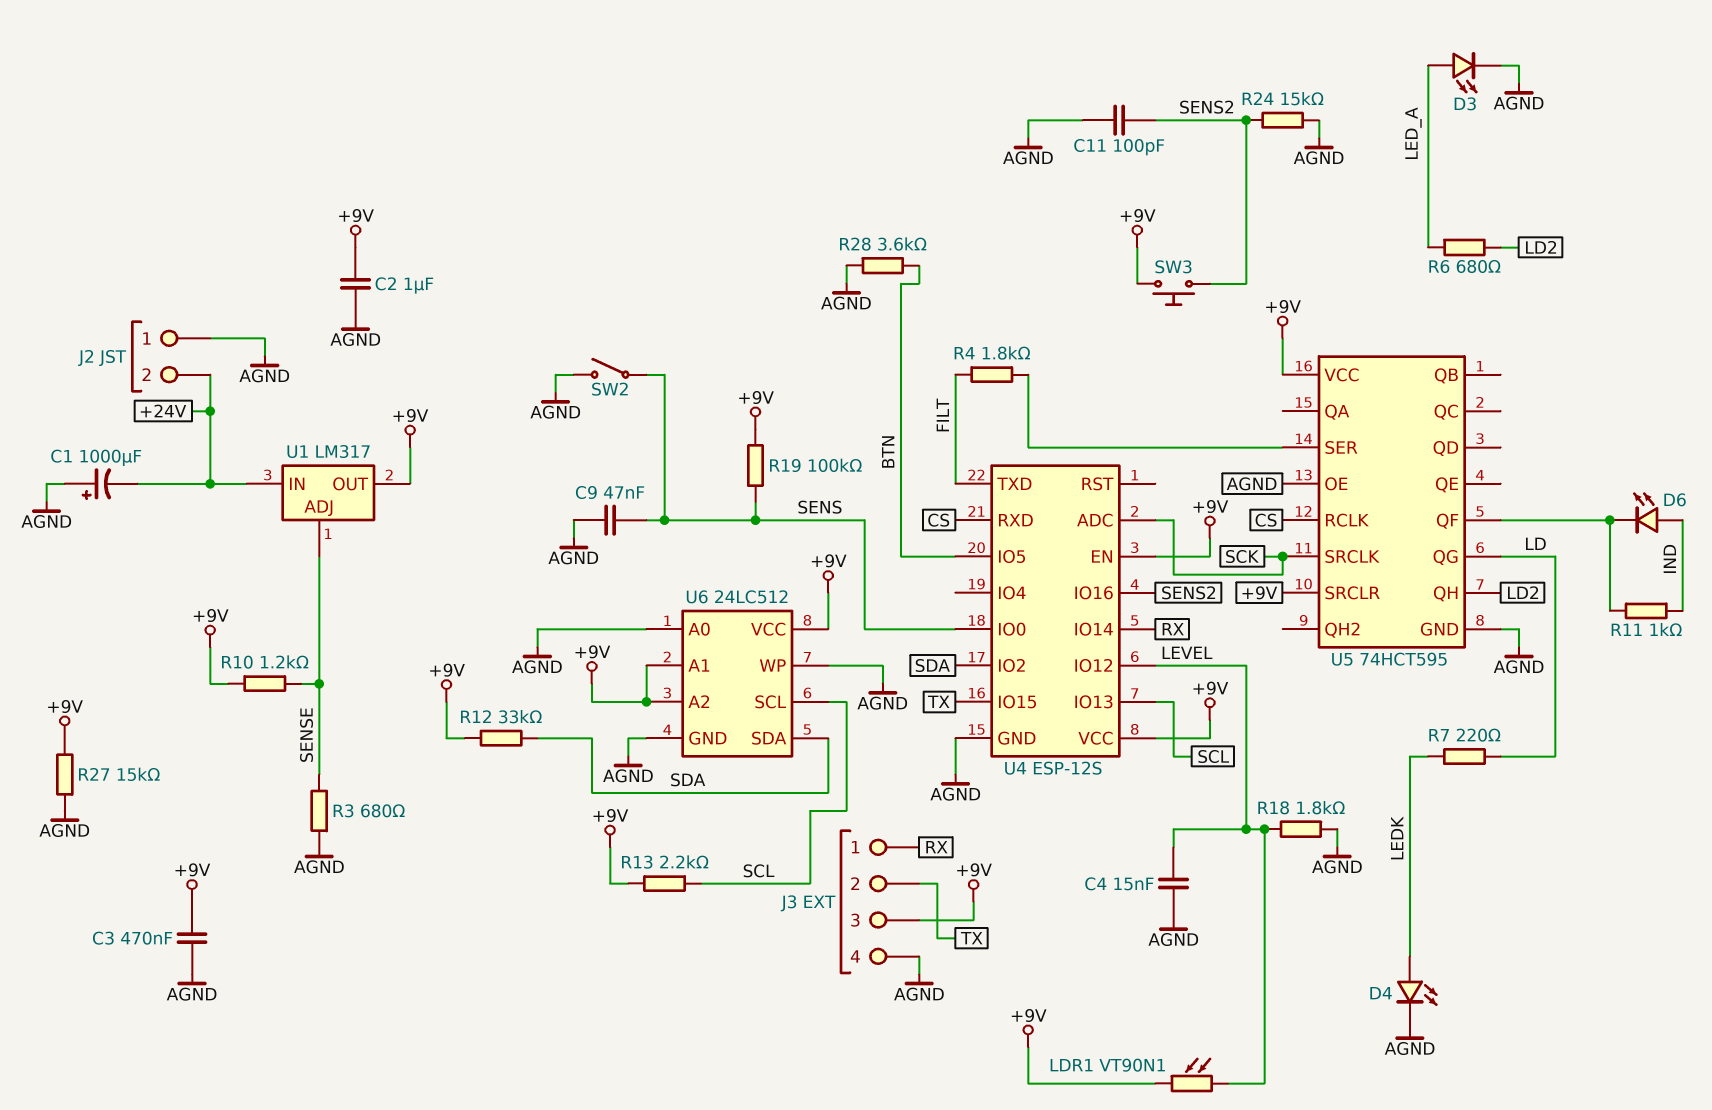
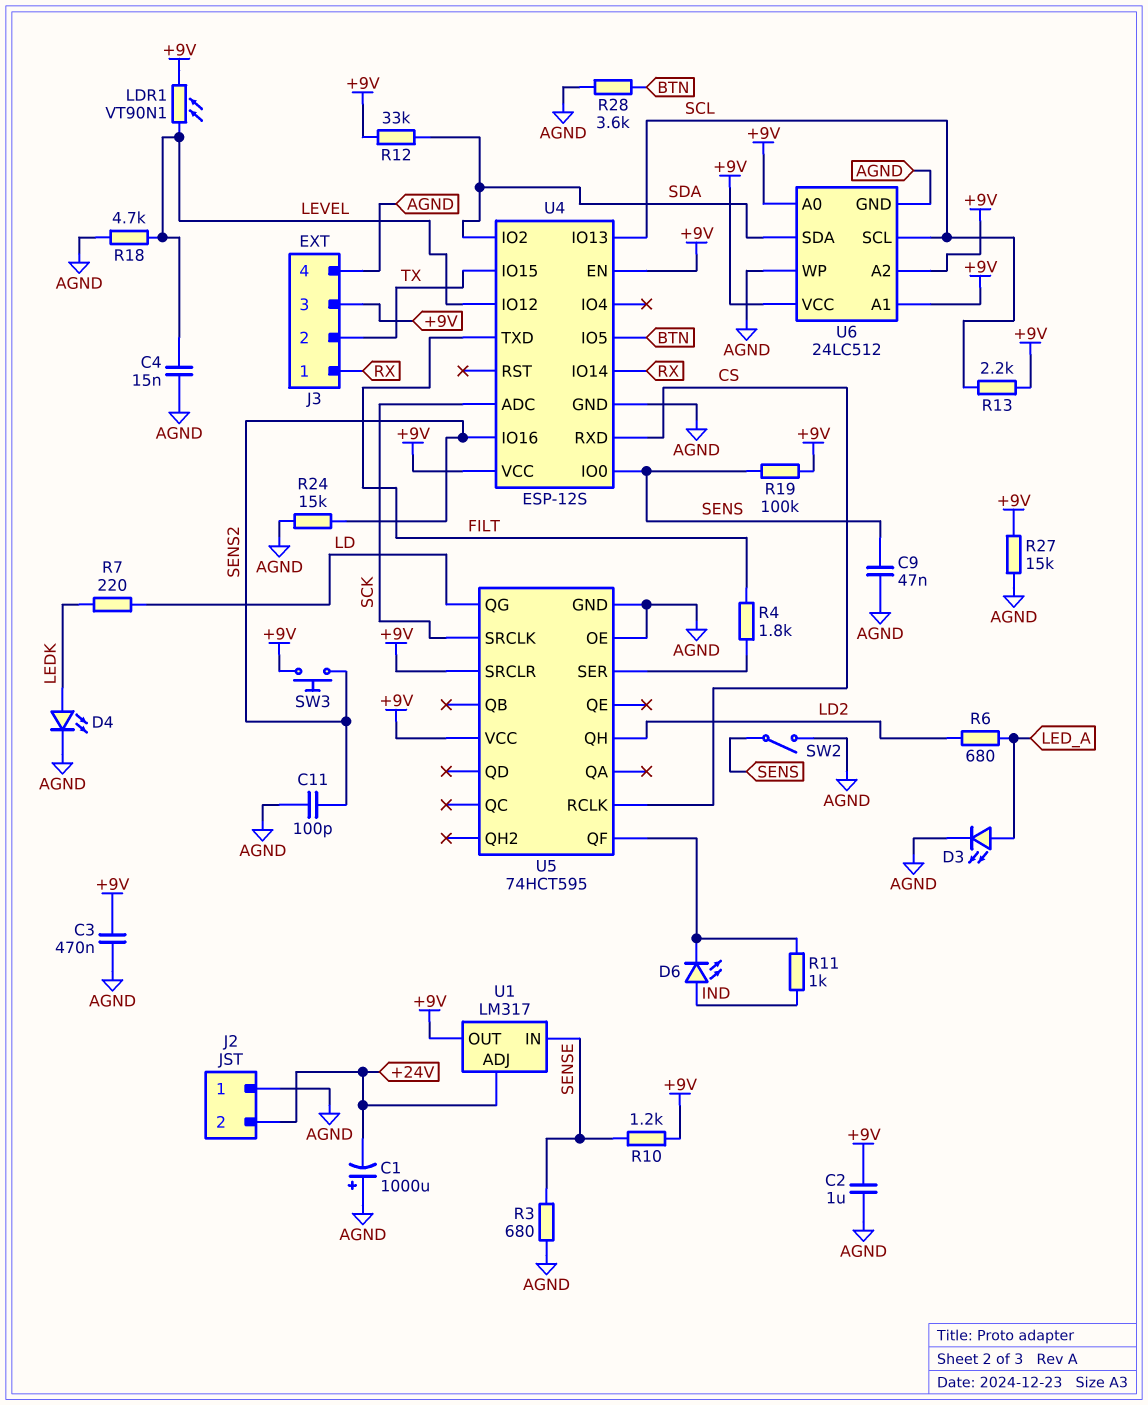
R18: 1.8k (AGND, LEVEL) -> 4.7k (AGND, LEVEL)
U1 pin ADJ: SENSE -> +24V
U1 pin IN: +24V -> SENSE
U6 pin A0: AGND -> +9V

